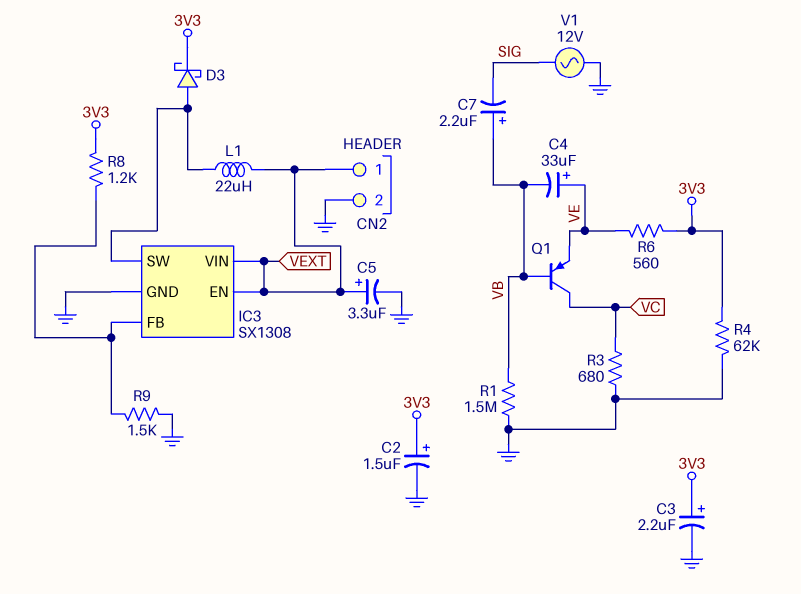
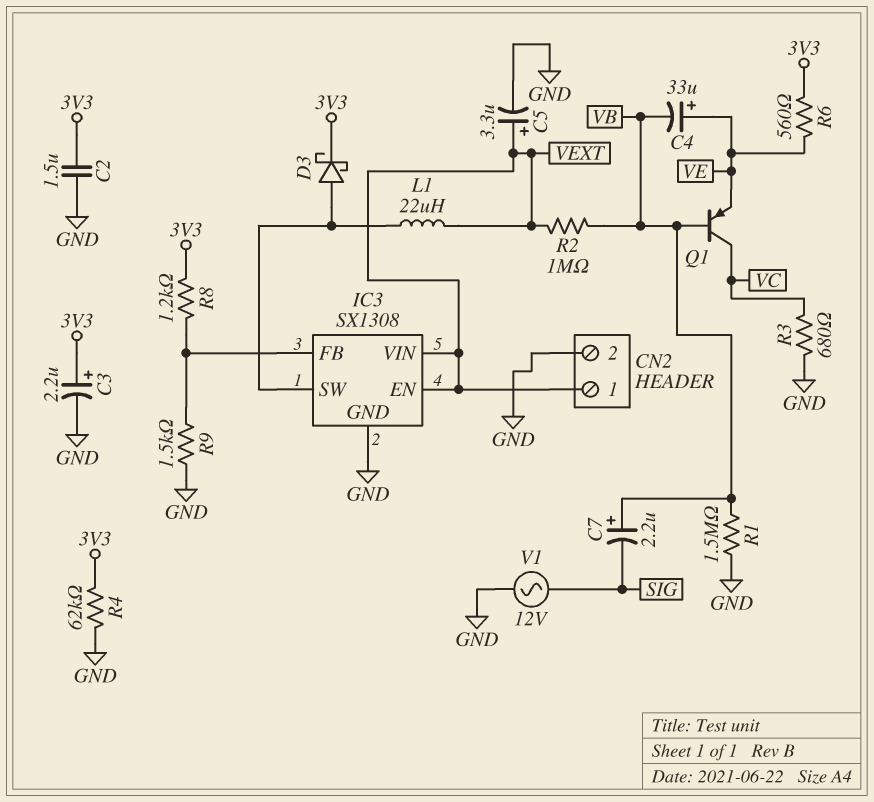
C2: 1.5uF (plus 3V3, minus GND) -> 1.5uF (3V3, GND)
R2: none -> 1M (VB, VEXT)

